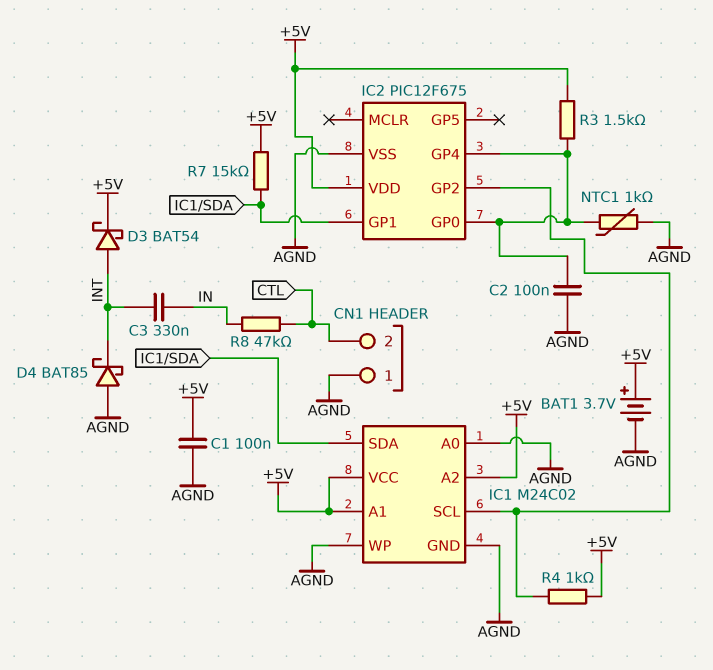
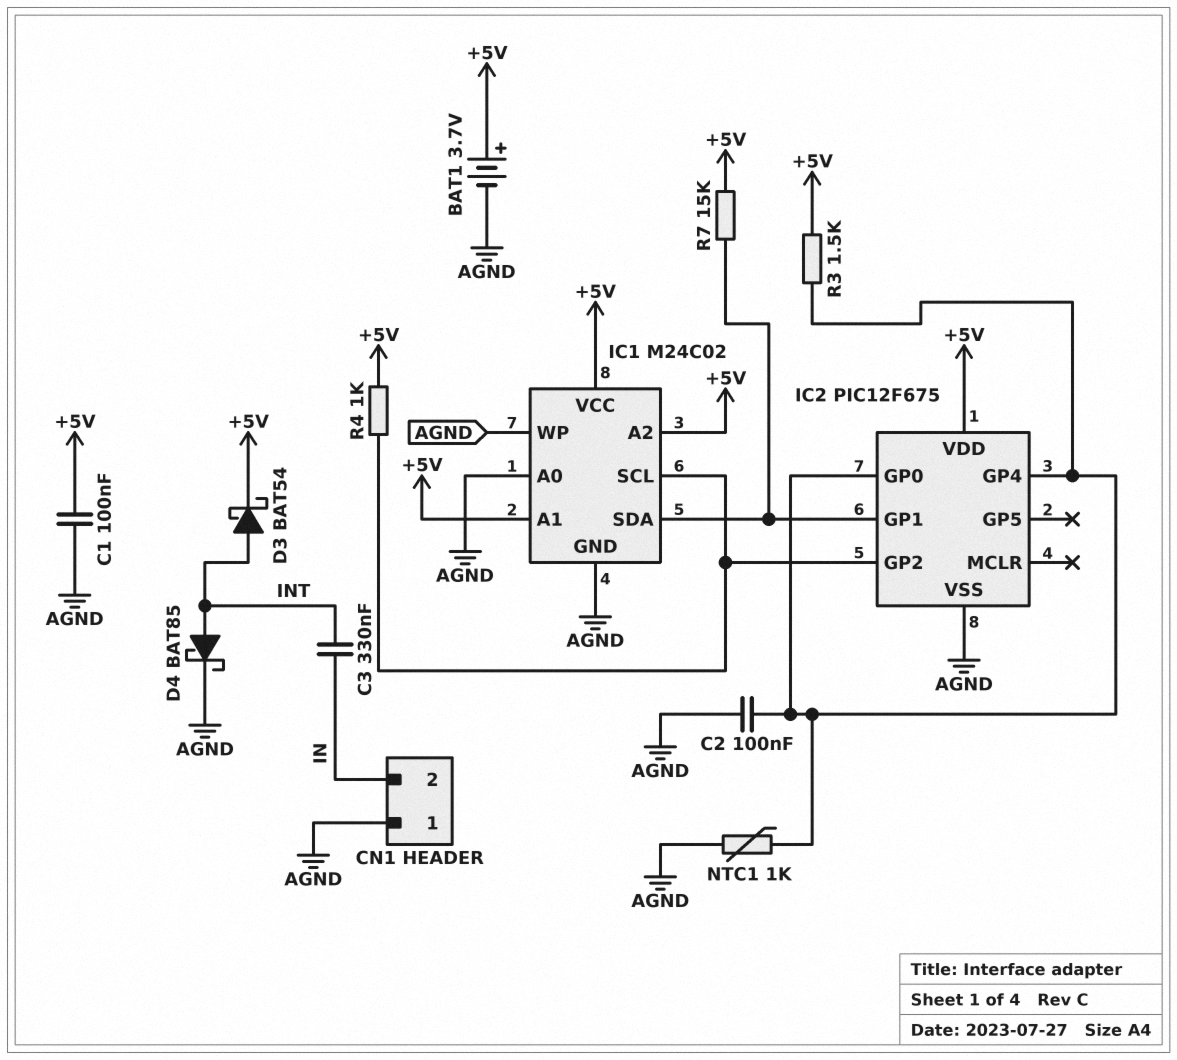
CN1 pin 2: CTL -> IN
D4: schottky BAT85 (A AGND, K INT) -> schottky BAT85 (A INT, K AGND)
R8: 47k (CTL, IN) -> none

